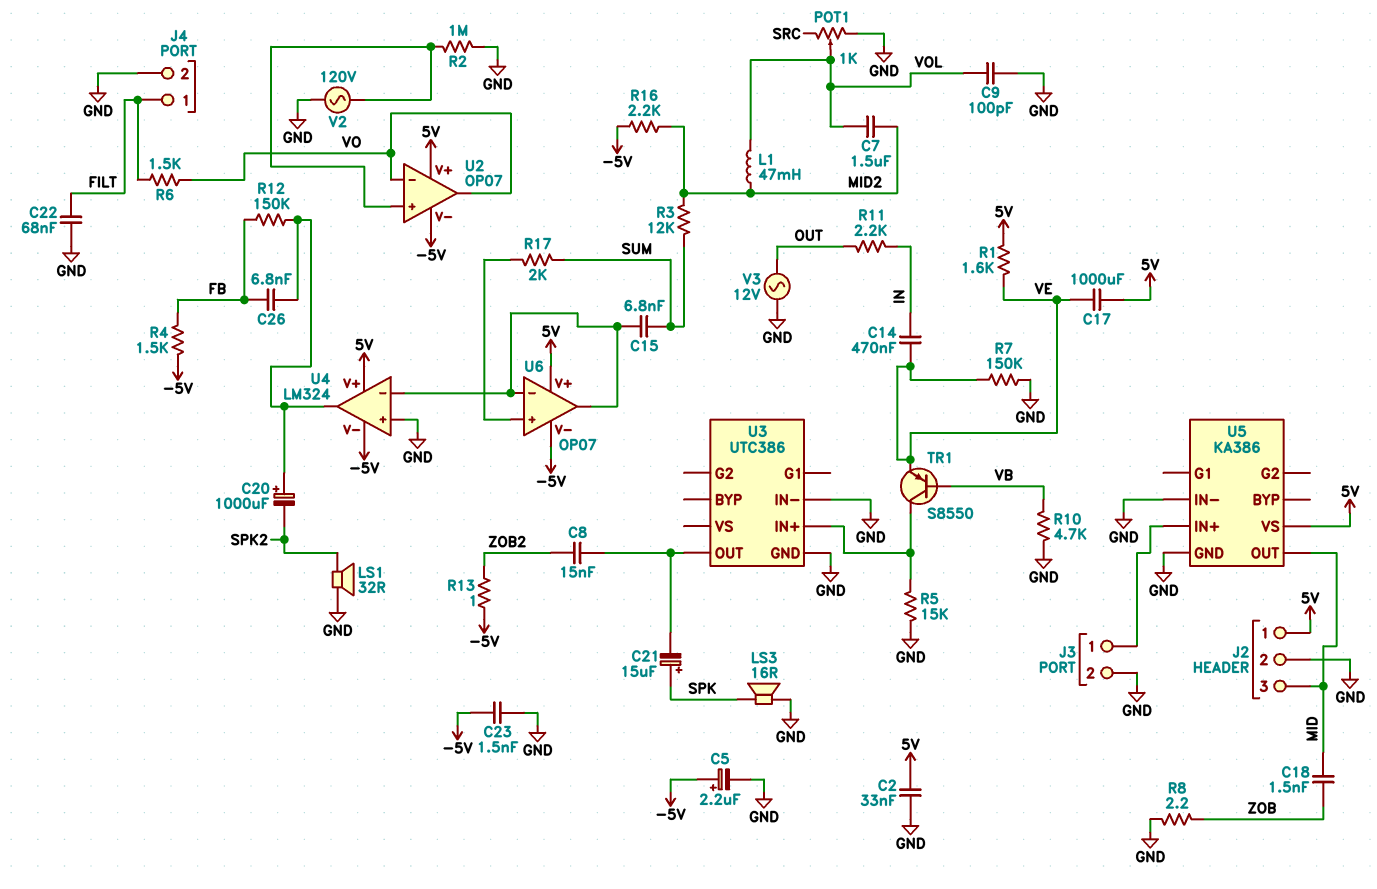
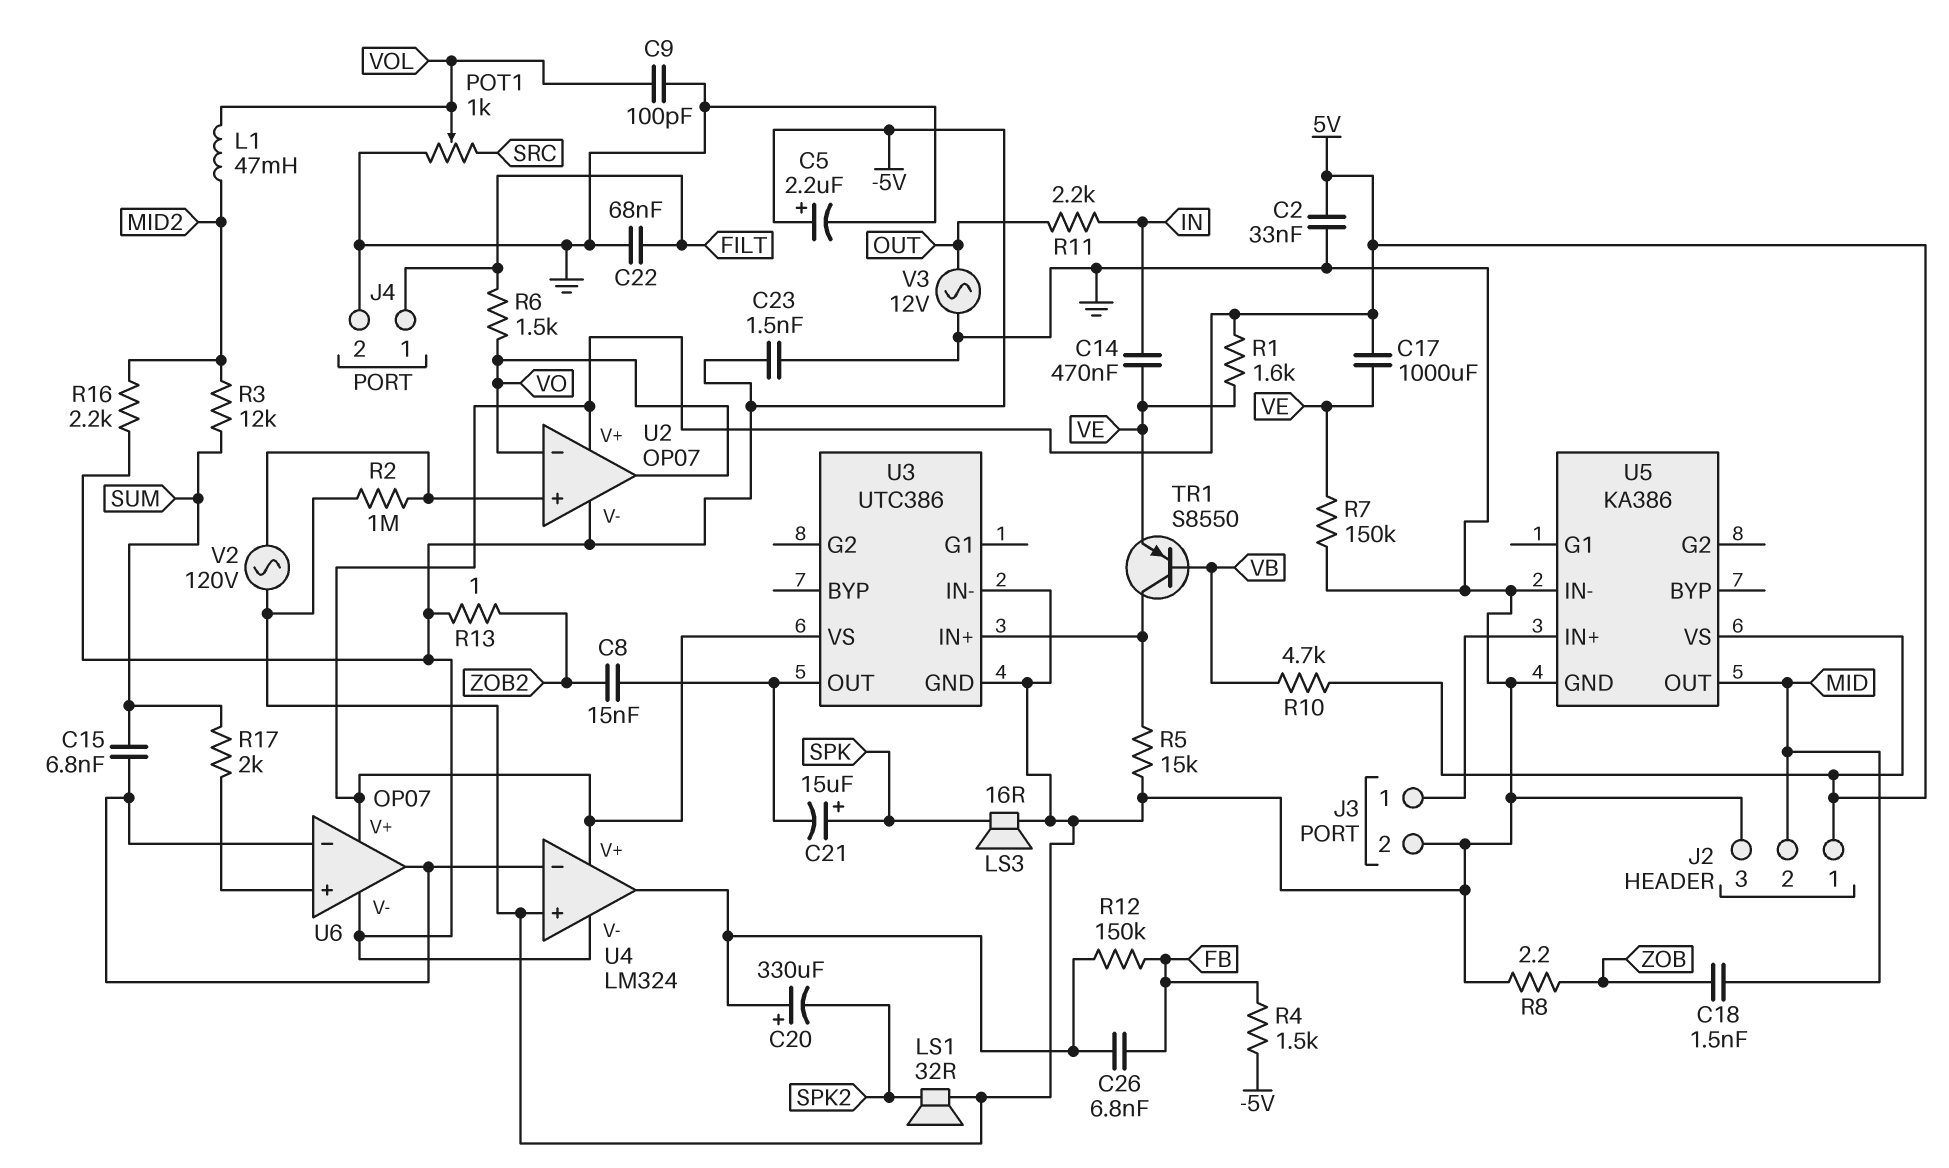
C7: 1.5uF (MID2, VOL) -> none
C20: 1000uF (plus U4/out, minus SPK2) -> 330uF (plus U4/out, minus SPK2)
J2 pin 2: GND -> MID
J2 pin 3: MID -> GND
R10: 4.7k (GND, VB) -> 4.7k (5V, VB)
U3 pin VS: none -> 5V

